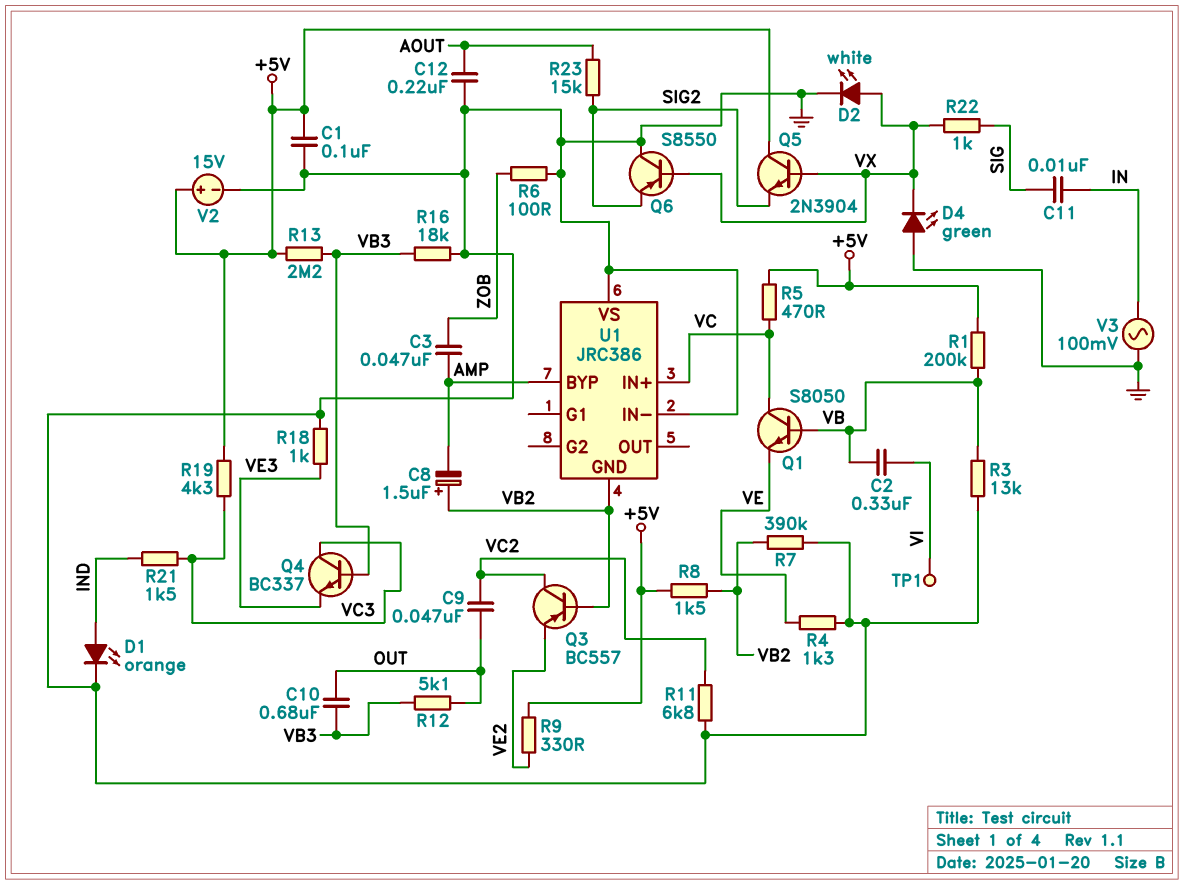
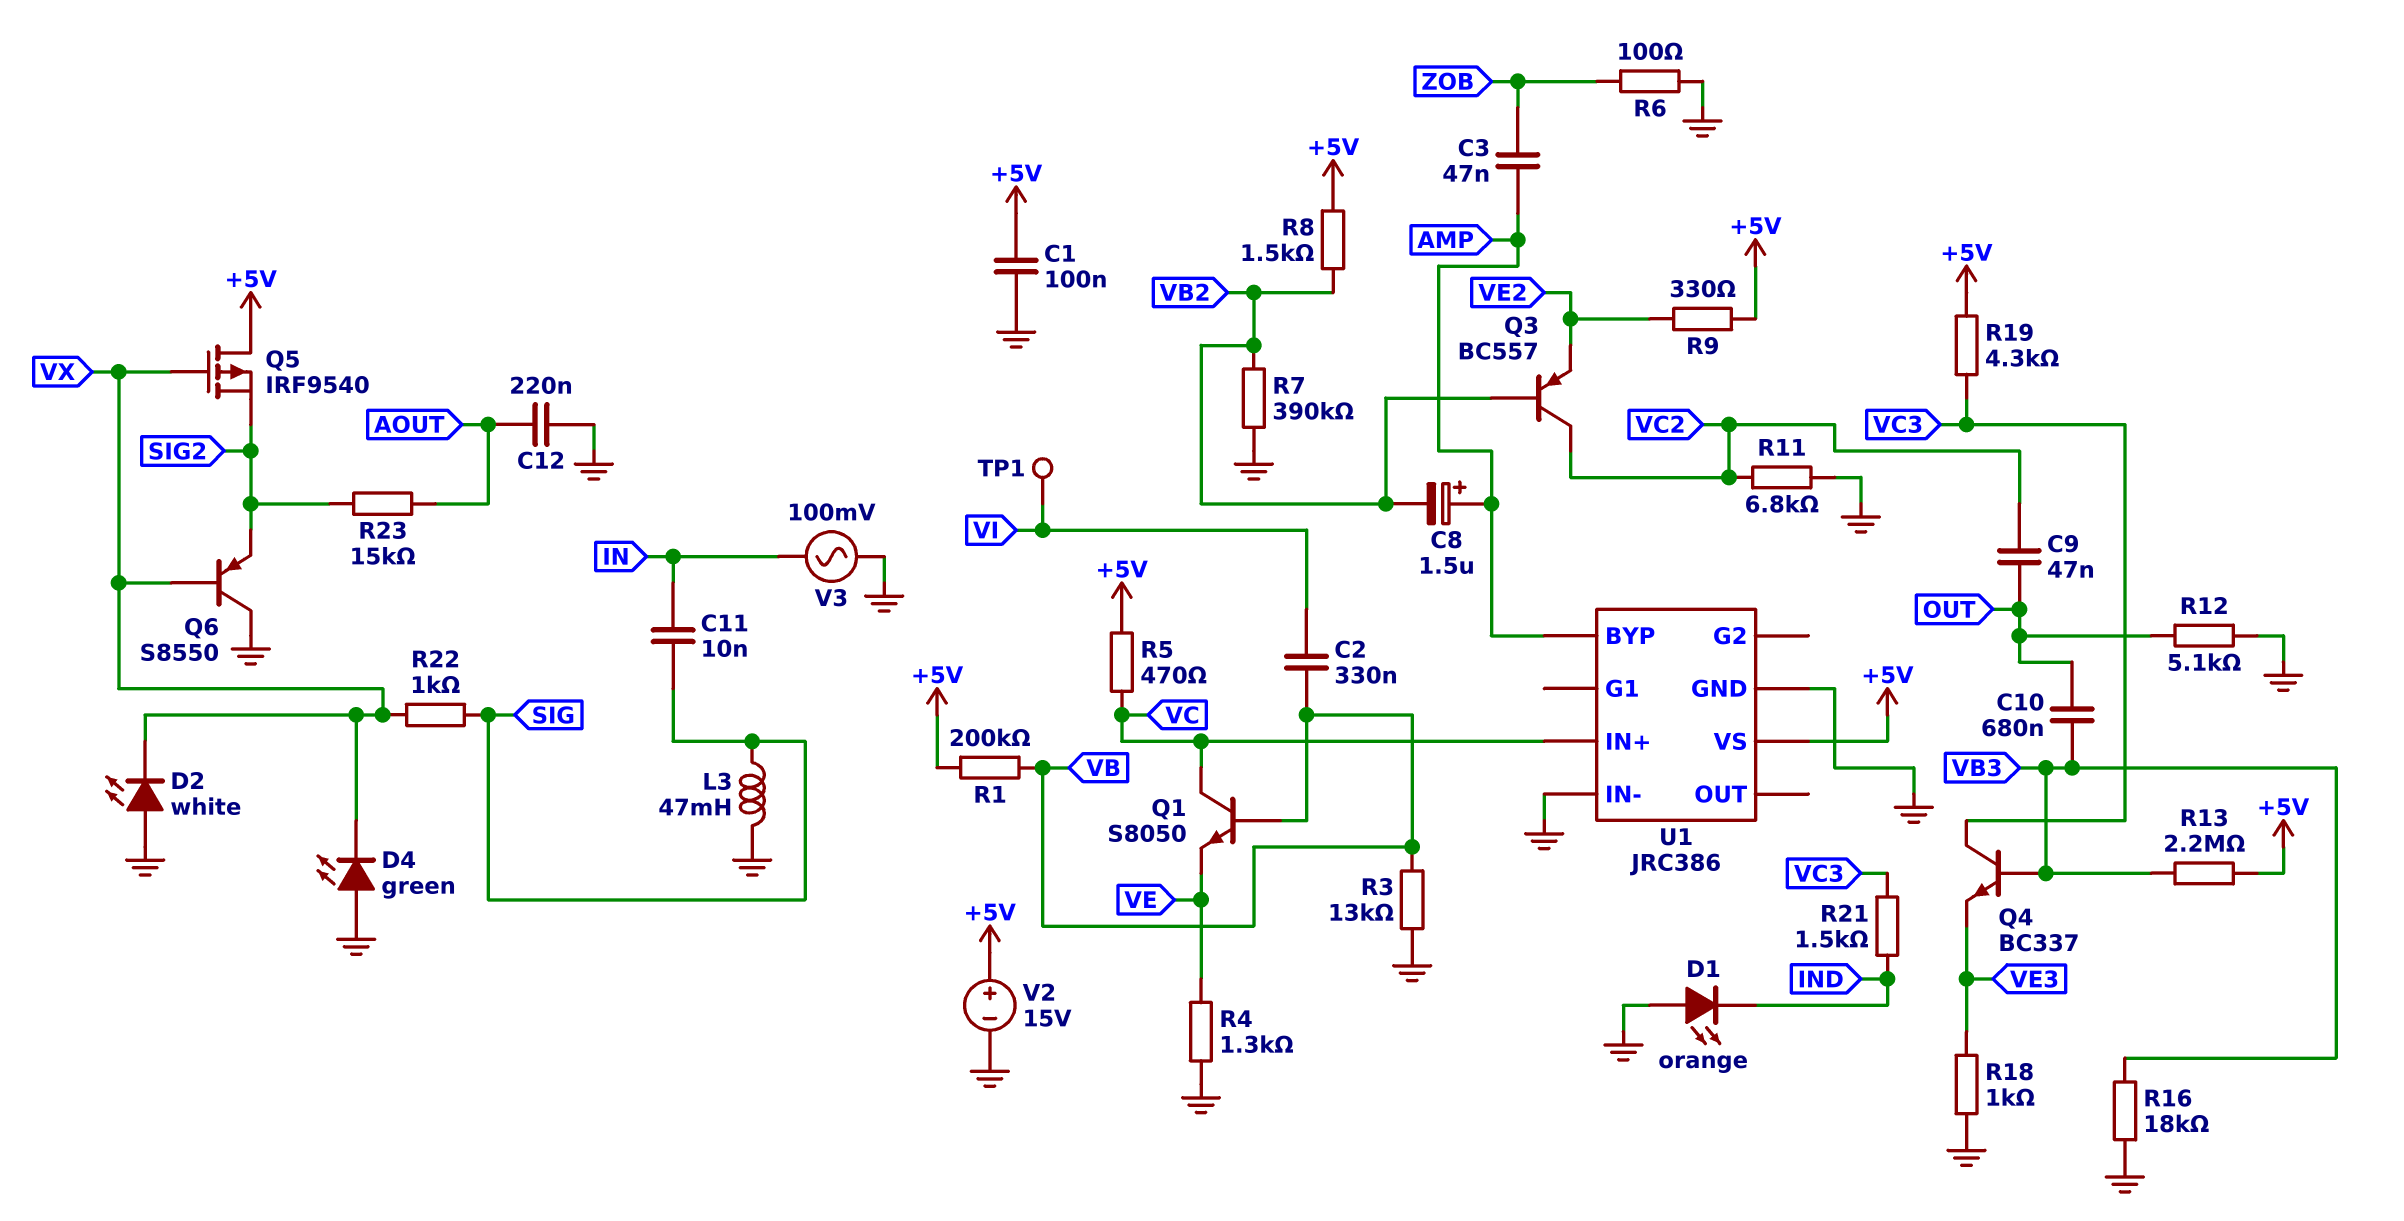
C8: 1.5uF (plus VB2, minus AMP) -> 1.5uF (plus AMP, minus VB2)
D1: LED orange (A IND, K GND) -> LED orange (A GND, K IND)
D2: LED white (A VX, K GND) -> LED white (A GND, K VX)
L3: none -> 47mH (GND, SIG)
Q5: NPN 2N3904 (B VX, C +5V, E SIG2) -> PMOS IRF9540 (G VX, D +5V, S SIG2)
R12: 5.1k (OUT, VB3) -> 5.1k (GND, OUT)
U1 pin GND: VB2 -> GND
U1 pin VS: GND -> +5V

